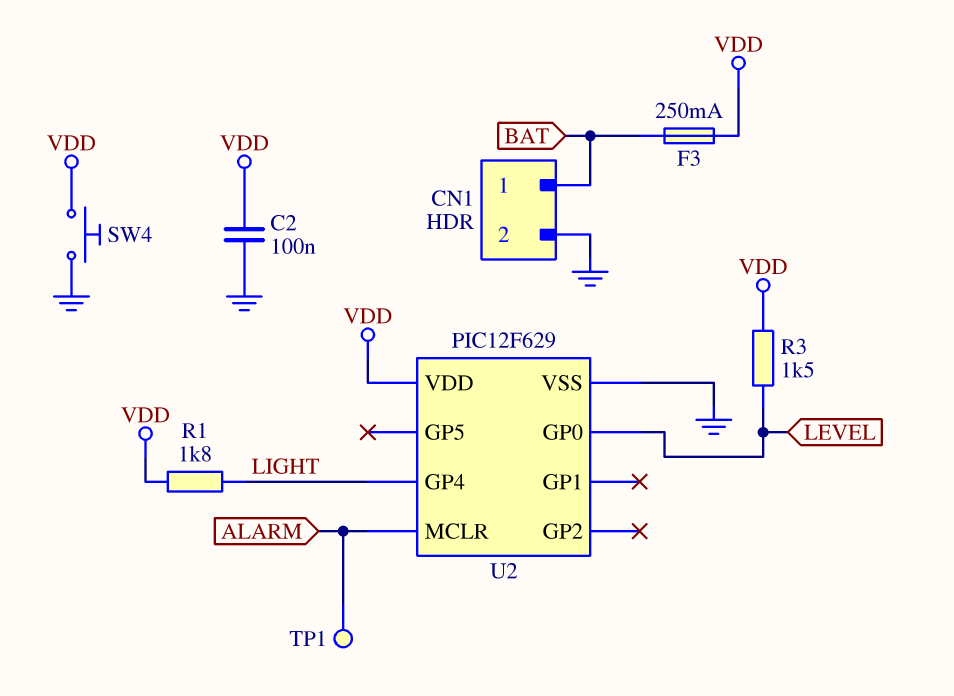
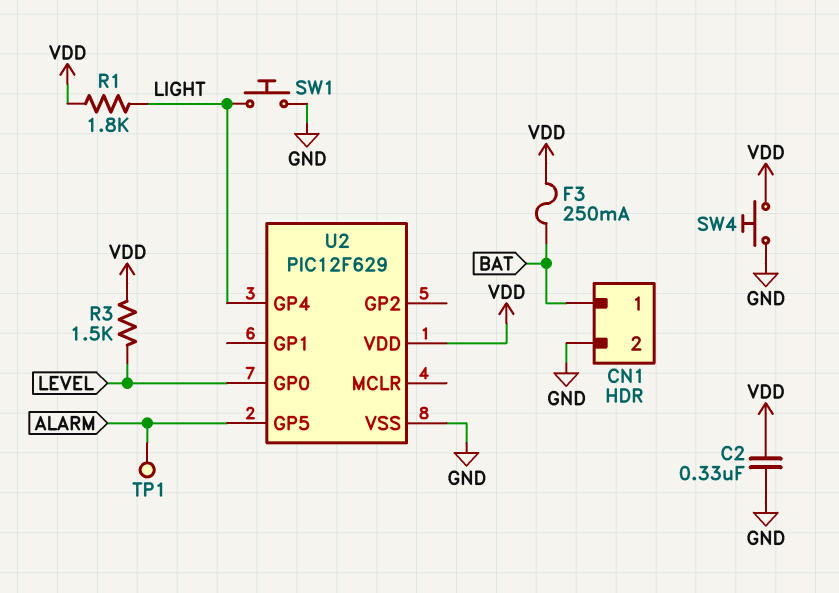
C2: 100nF (GND, VDD) -> 330nF (GND, VDD)
SW1: none -> button (GND, LIGHT)
U2 pin GP5: none -> ALARM
U2 pin MCLR: ALARM -> none

